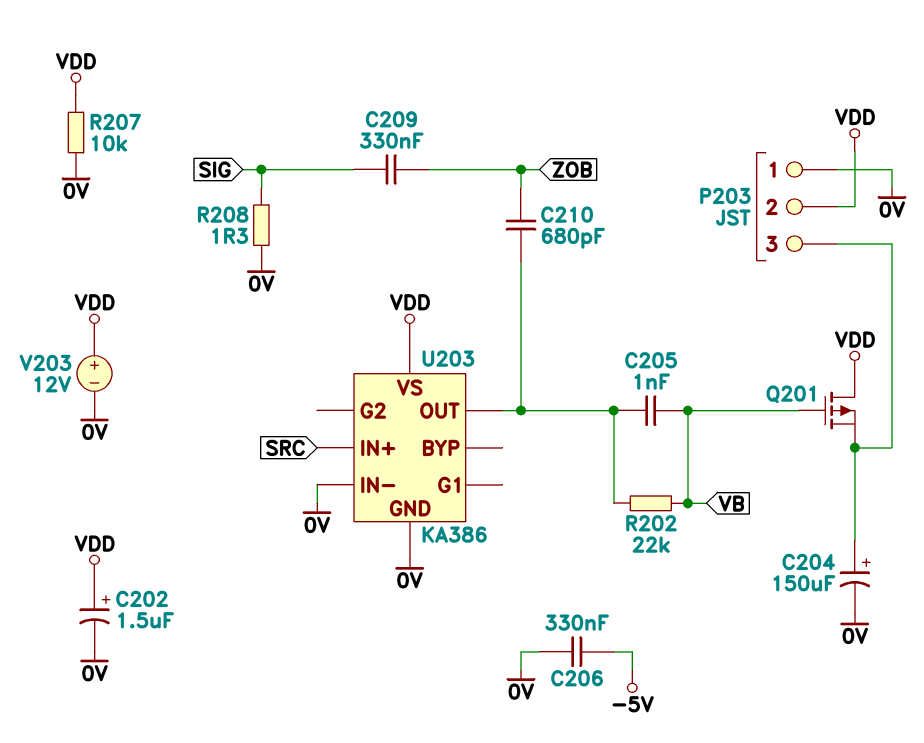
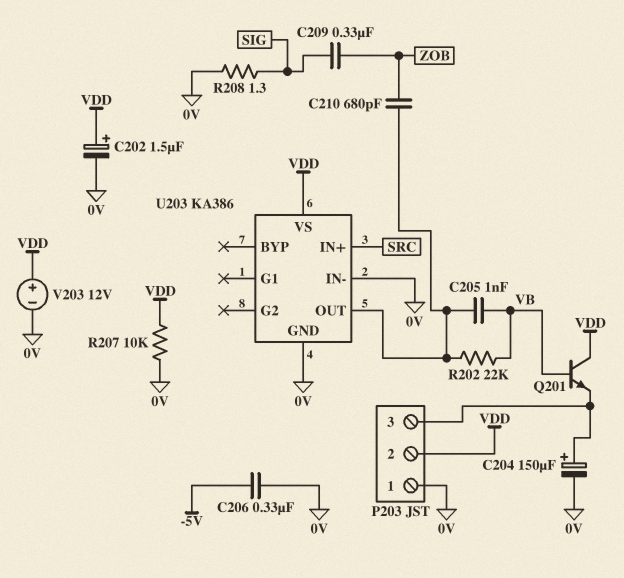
Q201: PMOS (G VB, D VDD, S P203/3) -> NPN (B VB, C VDD, E P203/3)

